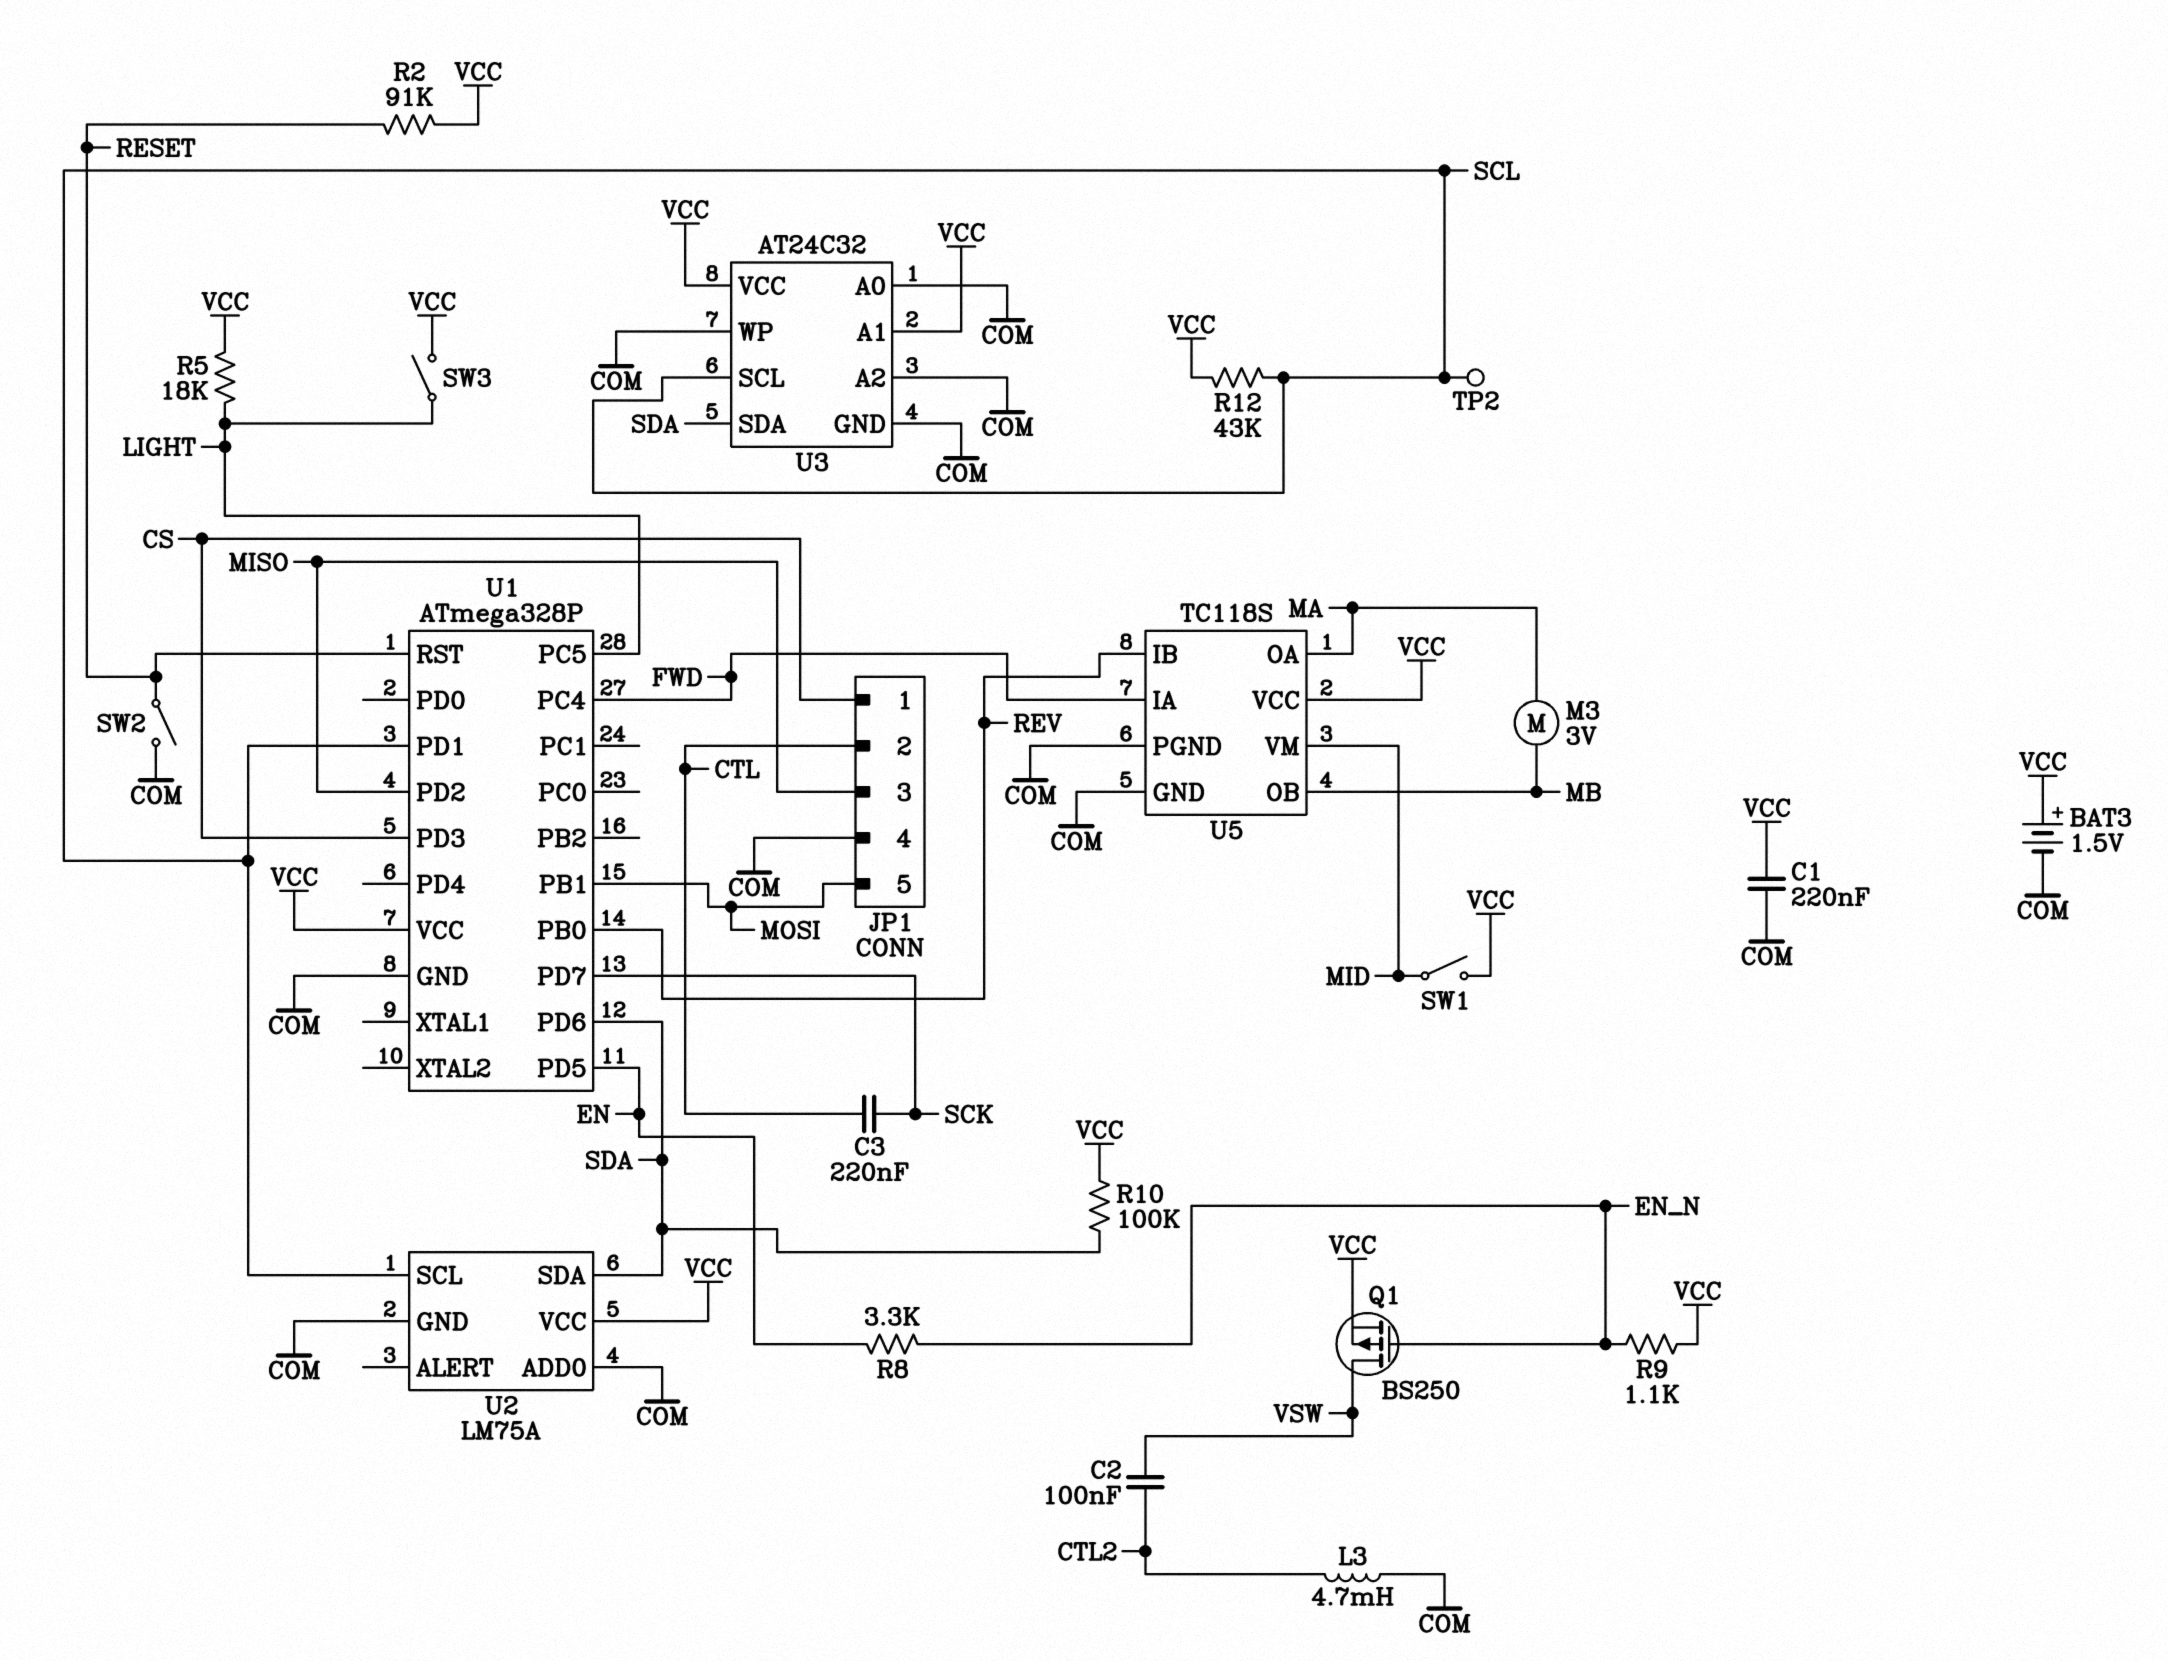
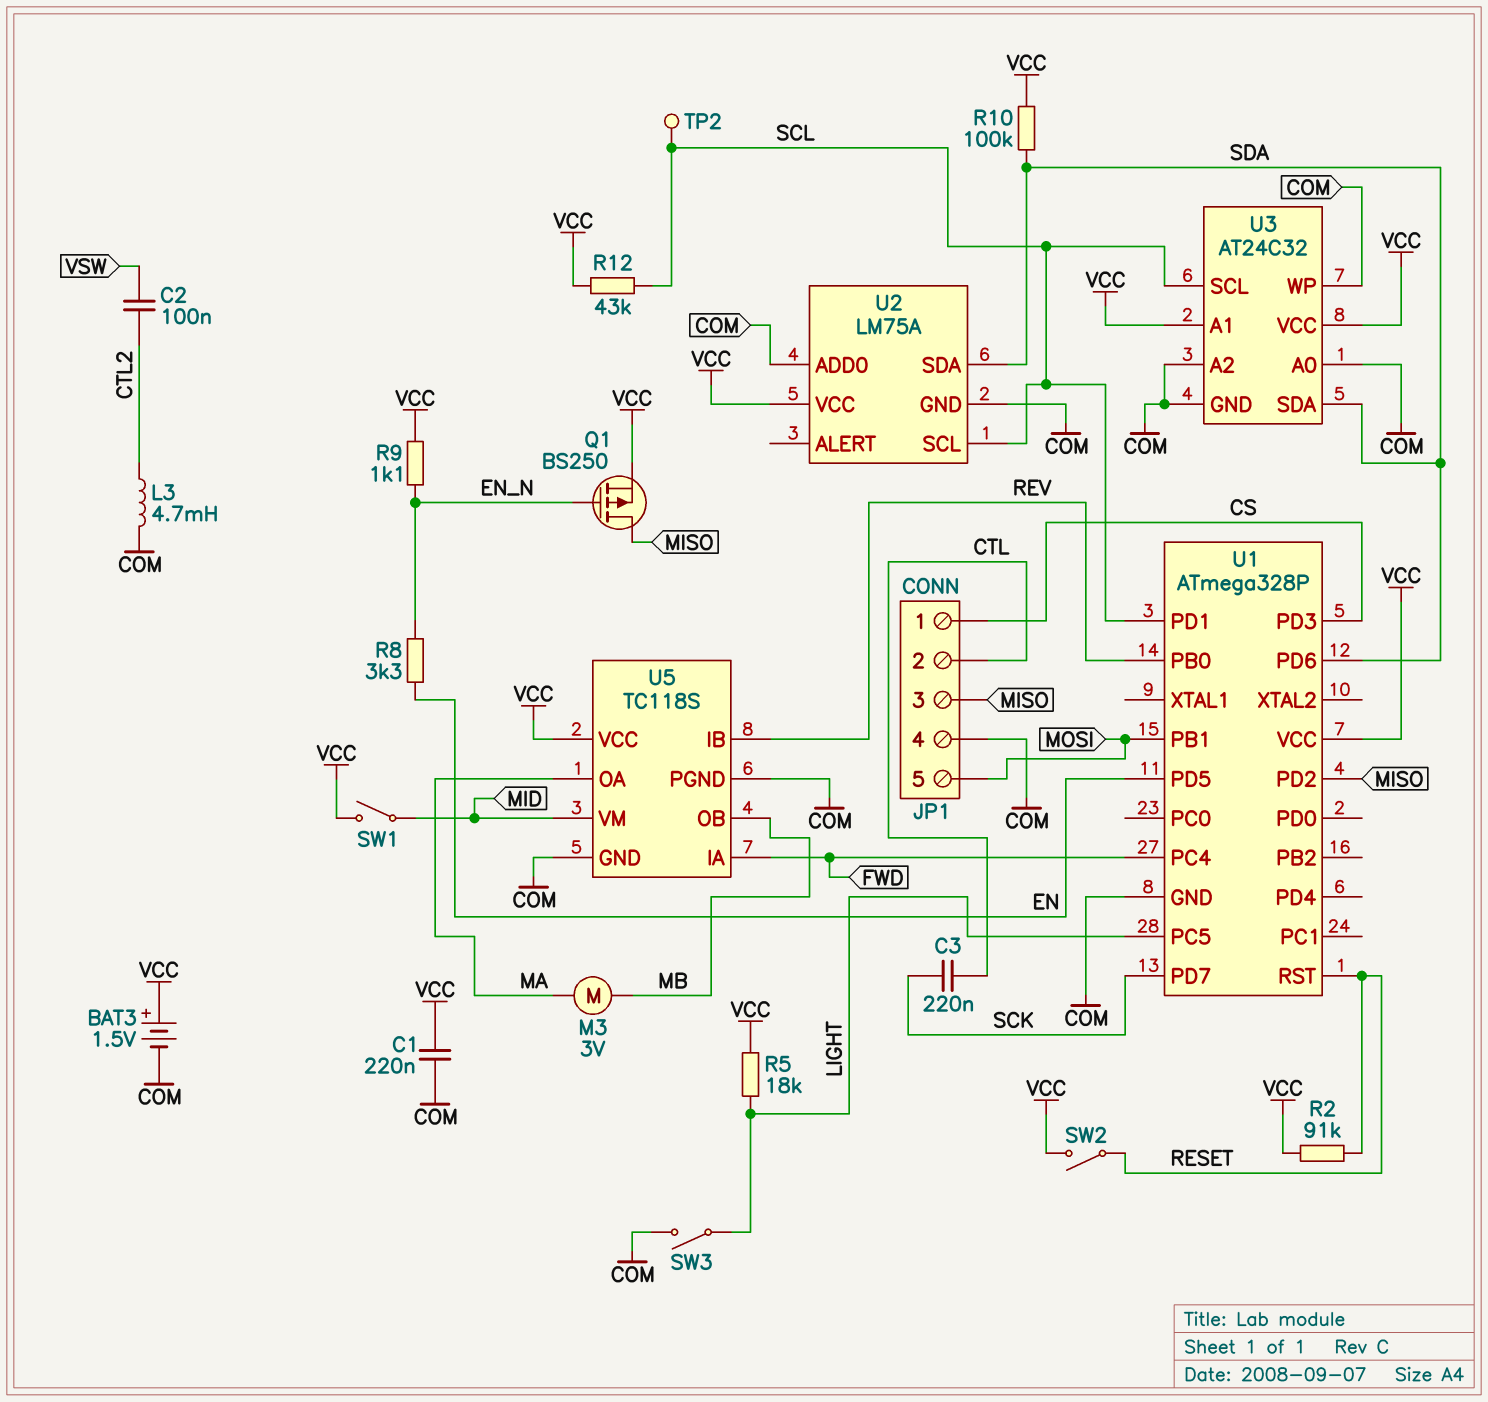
Q1: PMOS BS250 (G EN_N, D VSW, S VCC) -> PMOS BS250 (G EN_N, D MISO, S VCC)
SW2: switch (COM, RESET) -> switch (RESET, VCC)
SW3: switch (LIGHT, VCC) -> switch (COM, LIGHT)

